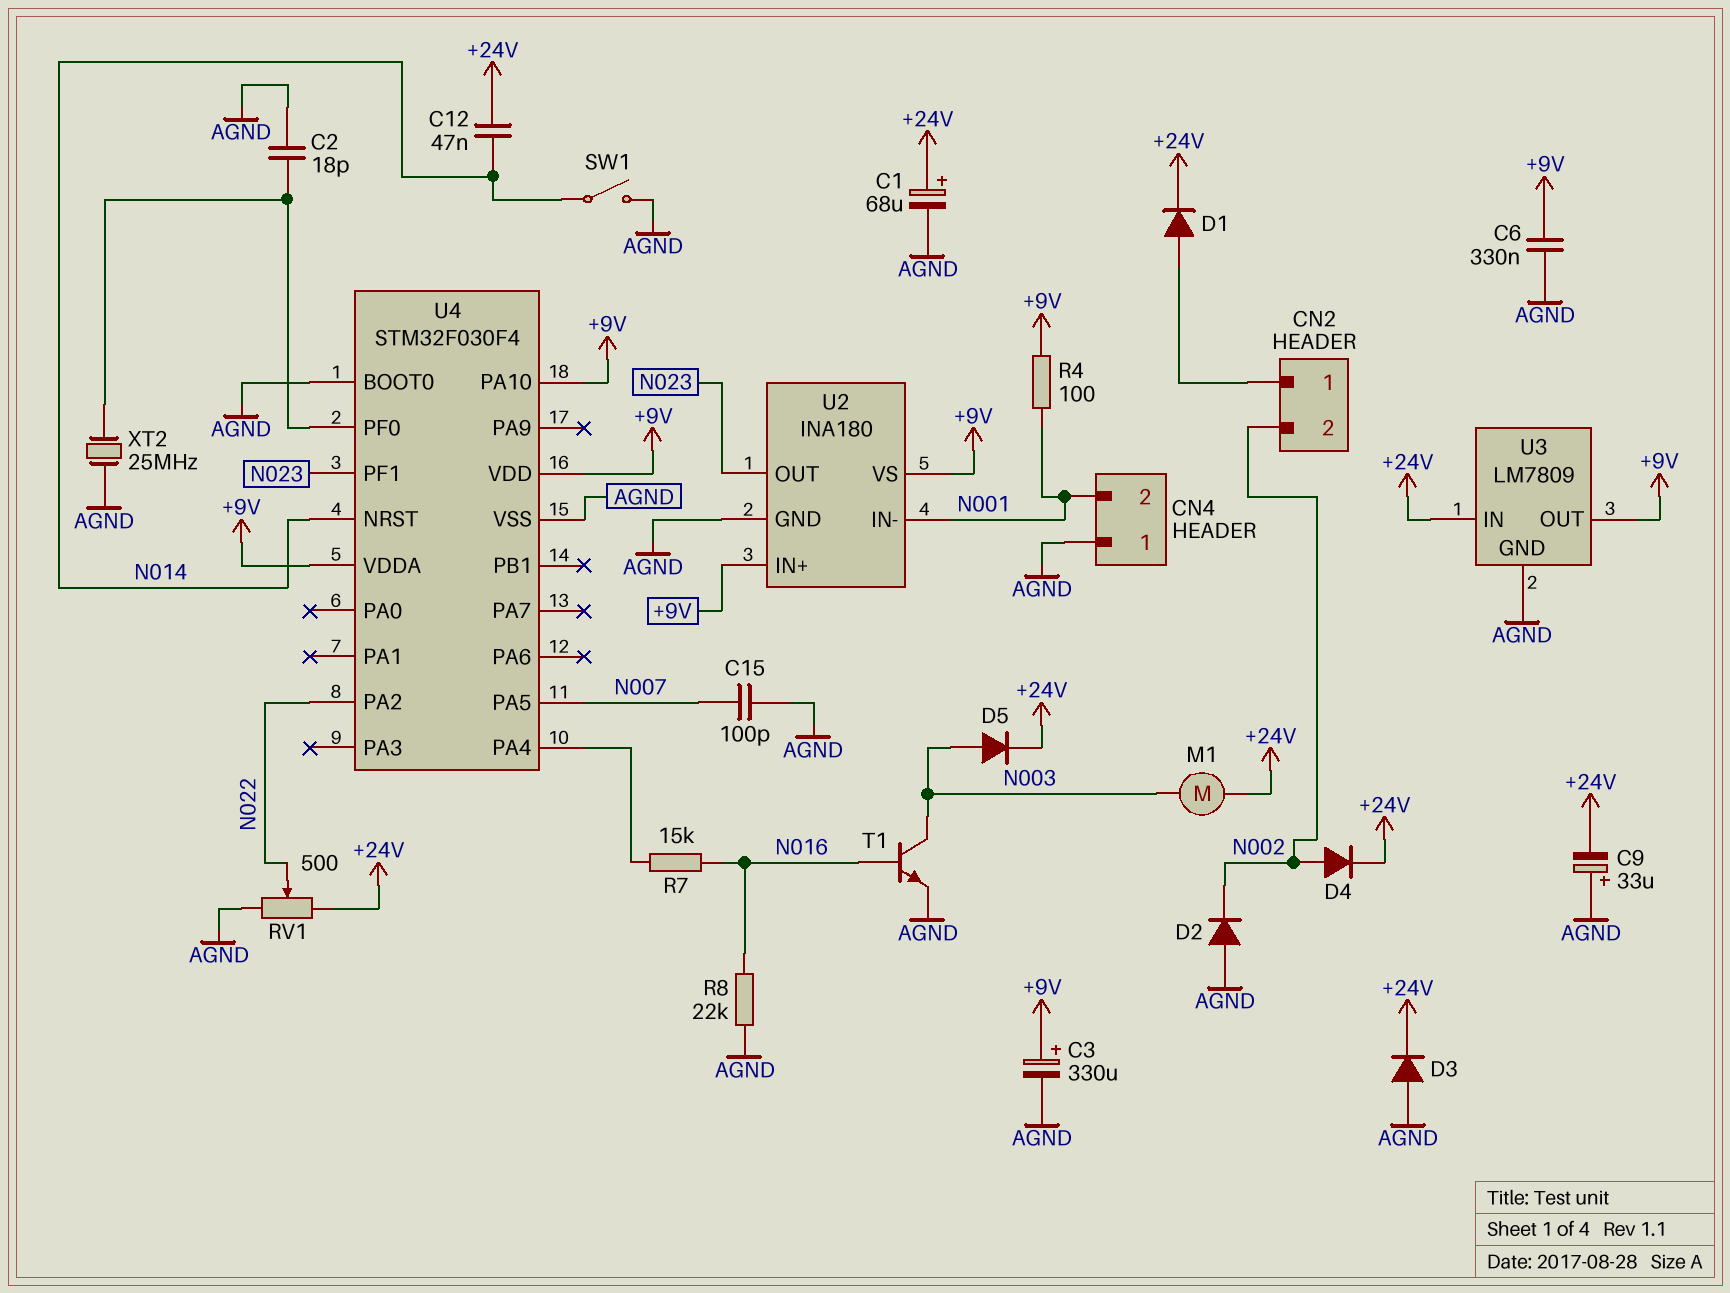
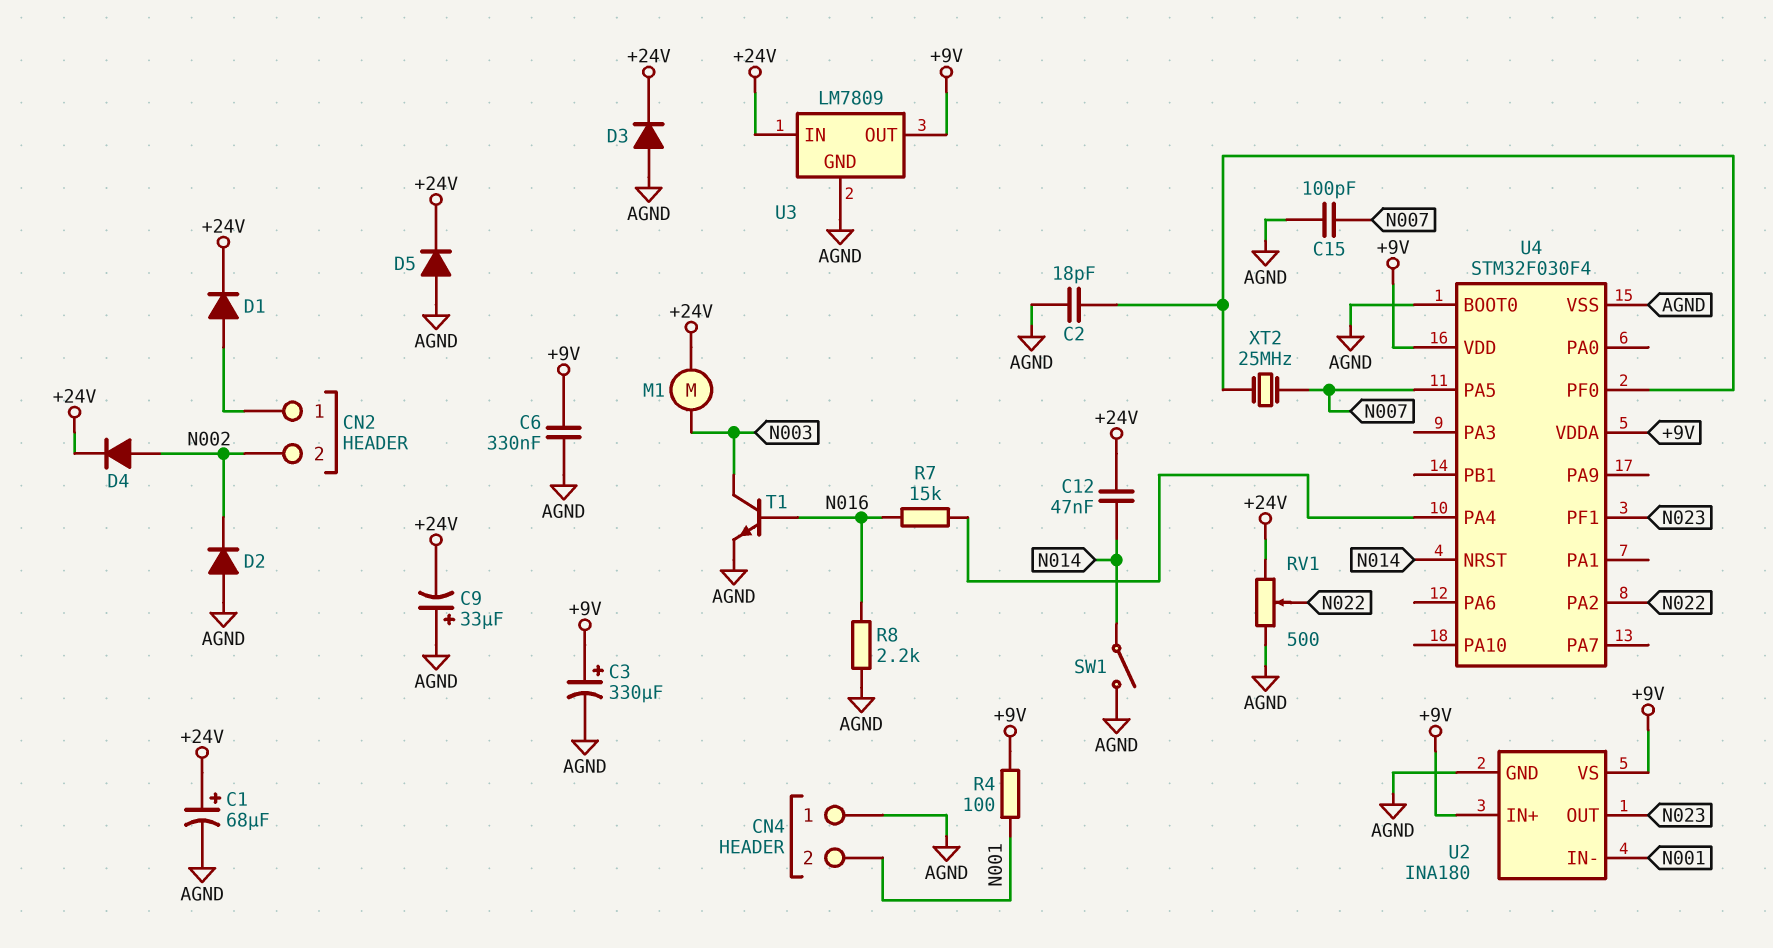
D5: diode (A N003, K +24V) -> diode (A AGND, K +24V)
R8: 22k (AGND, N016) -> 2.2k (AGND, N016)
U4 pin PA10: +9V -> none
XT2: 25MHz (AGND, U4/PF0) -> 25MHz (N007, U4/PF0)

